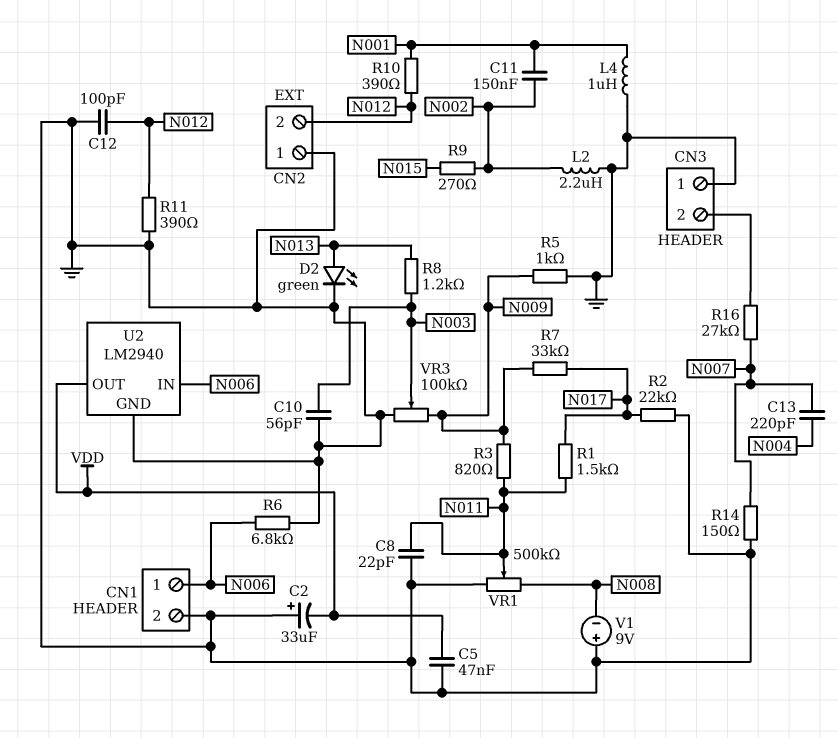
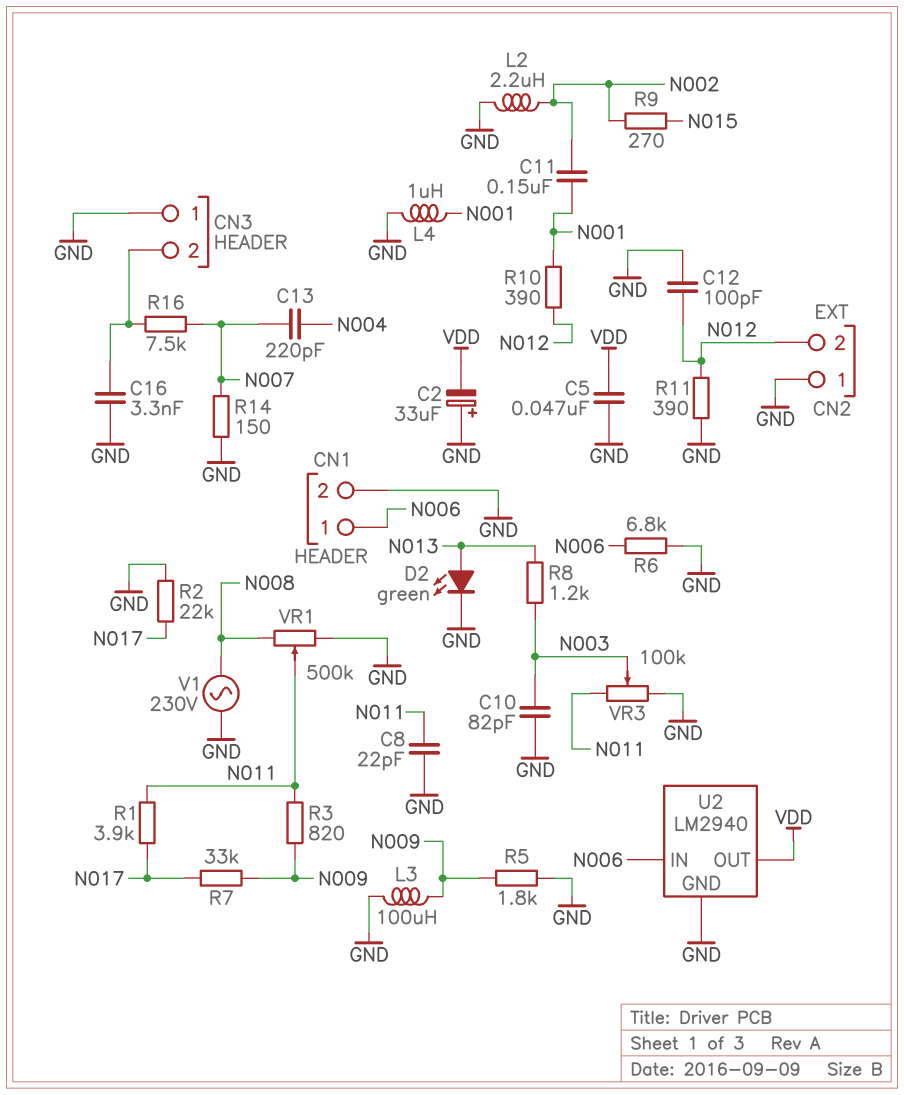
C10: 56pF (GND, N003) -> 82pF (GND, N003)
C16: none -> 3.3nF (CN3/2, GND)
L3: none -> 100uH (GND, N009)
R1: 1.5k (N011, N017) -> 3.9k (N011, N017)
R5: 1k (GND, N009) -> 1.8k (GND, N009)
R16: 27k (CN3/2, N007) -> 7.5k (CN3/2, N007)
V1: 9V (plus GND, minus N008) -> AC 230V (GND, N008)
VR3: 100k (GND, N009, wiper N003) -> 100k (GND, N011, wiper N003)

